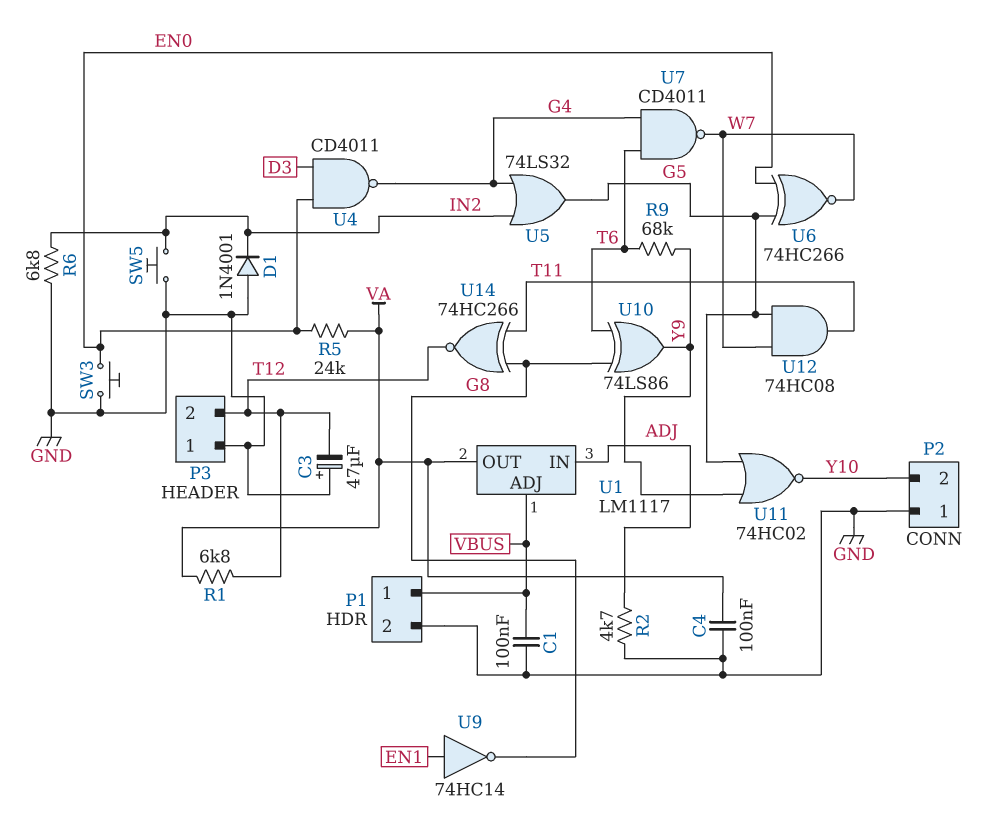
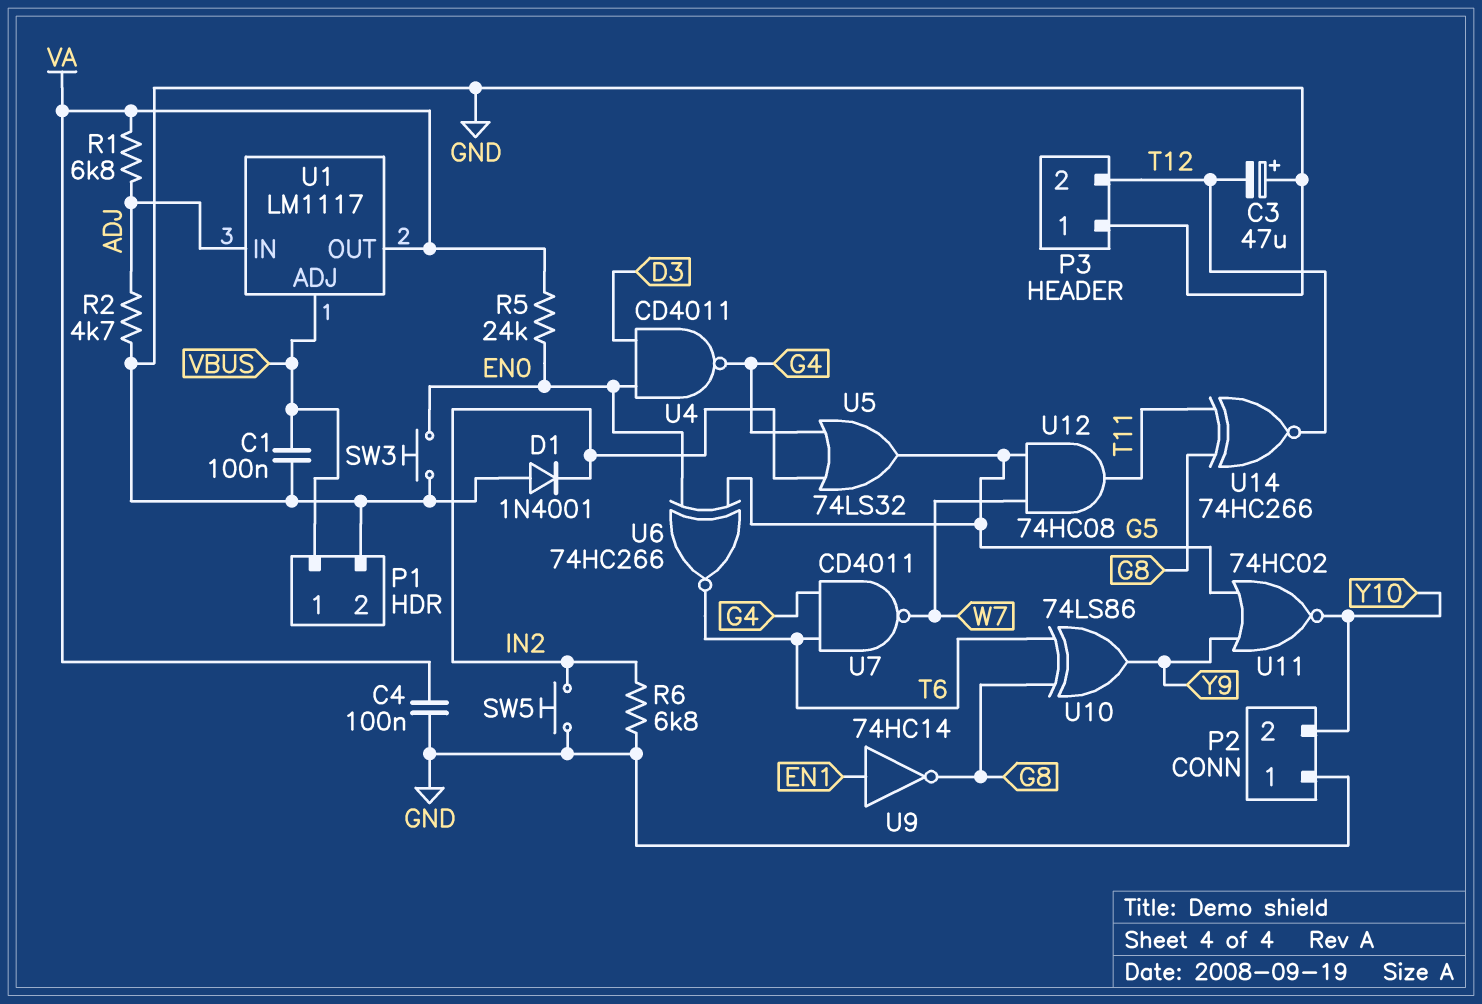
R1: 6.8k (T12, VA) -> 6.8k (ADJ, VA)
R9: 68k (T6, Y9) -> none
U6: XNOR 74HC266 (in EN0, in G5, out W7) -> XNOR 74HC266 (in EN0, in G5, out T6)

